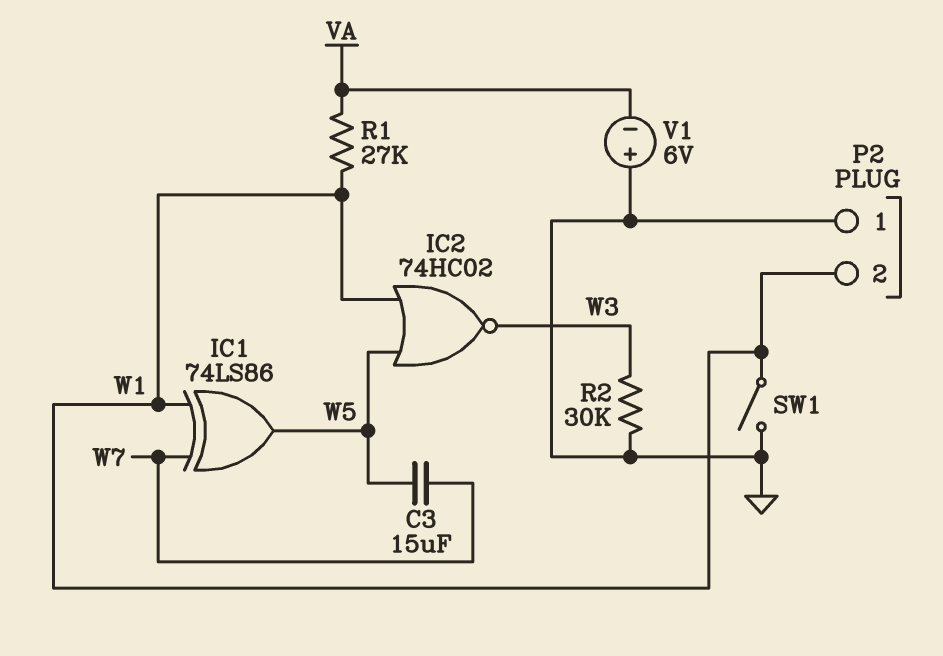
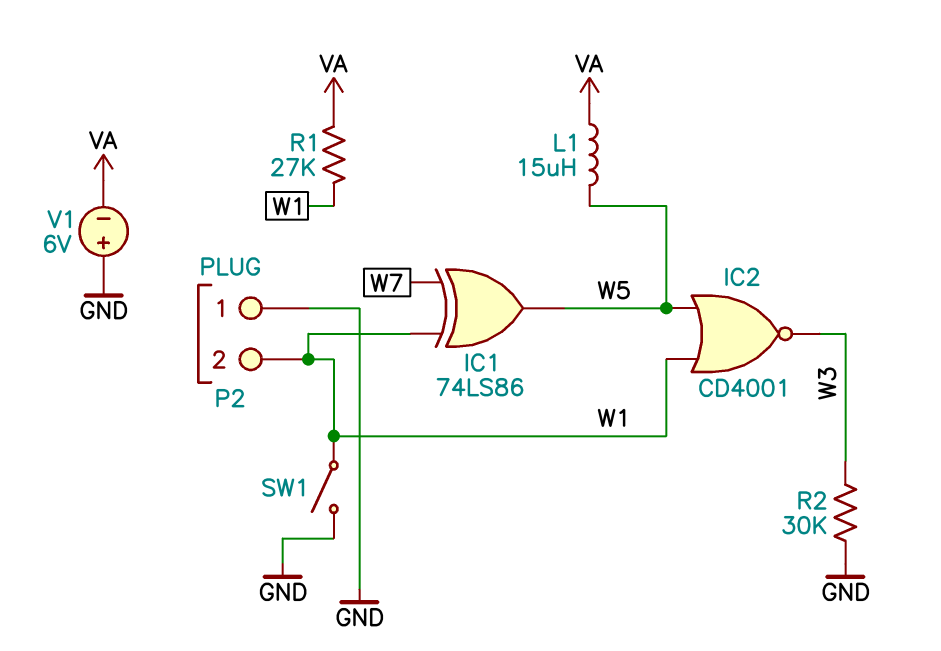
C3: 15uF (W5, W7) -> none
IC2: NOR 74HC02 (in W1, in W5, out W3) -> NOR CD4001 (in W1, in W5, out W3)
L1: none -> 15uH (VA, W5)

